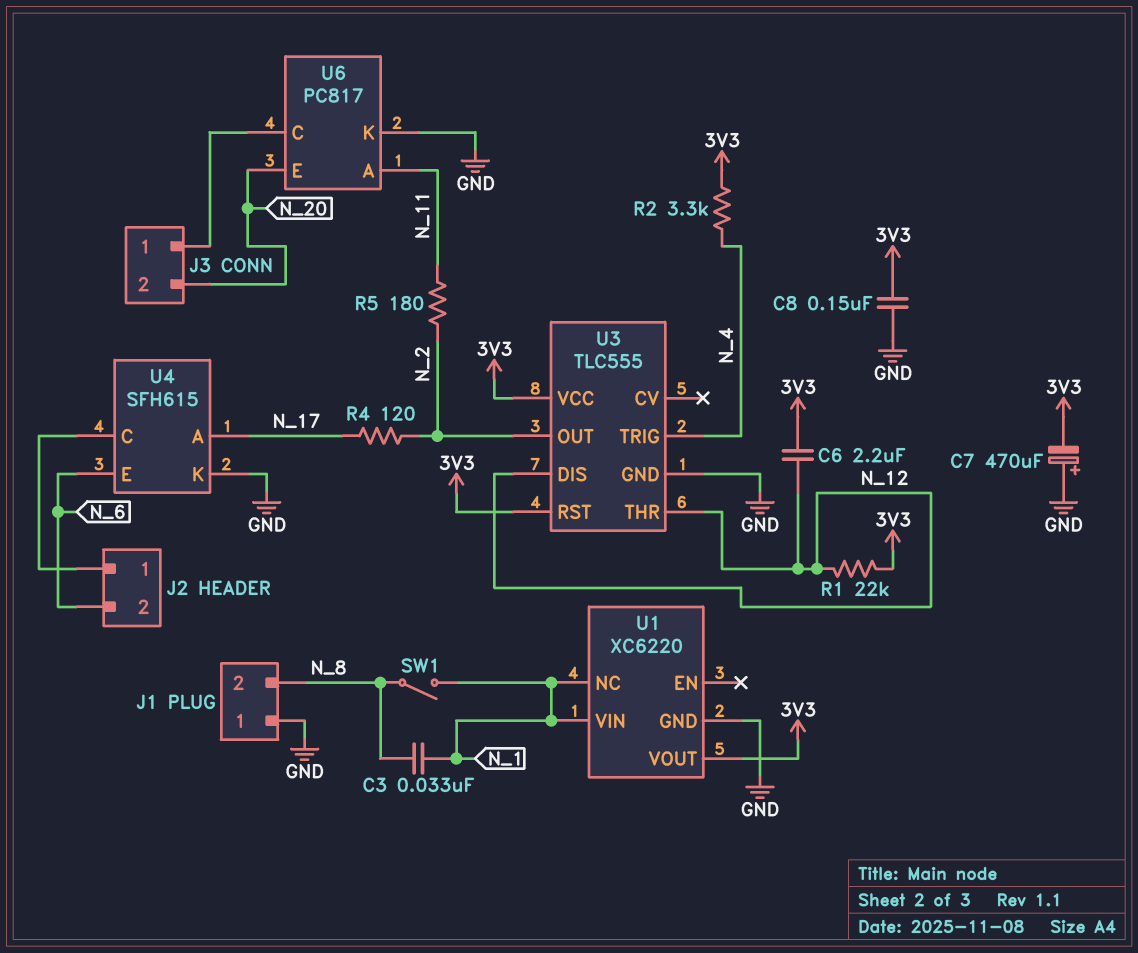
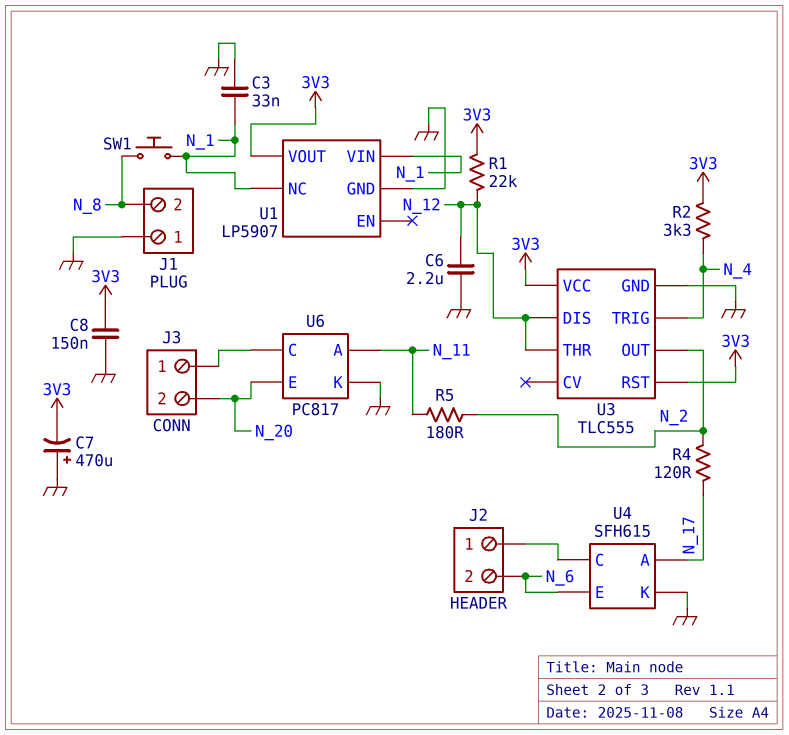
C3: 33nF (N_1, N_8) -> 33nF (GND, N_1)
C6: 2.2uF (3V3, N_12) -> 2.2uF (GND, N_12)
SW1: switch (N_1, N_8) -> button (N_1, N_8)
U1: XC6220 -> LP5907

